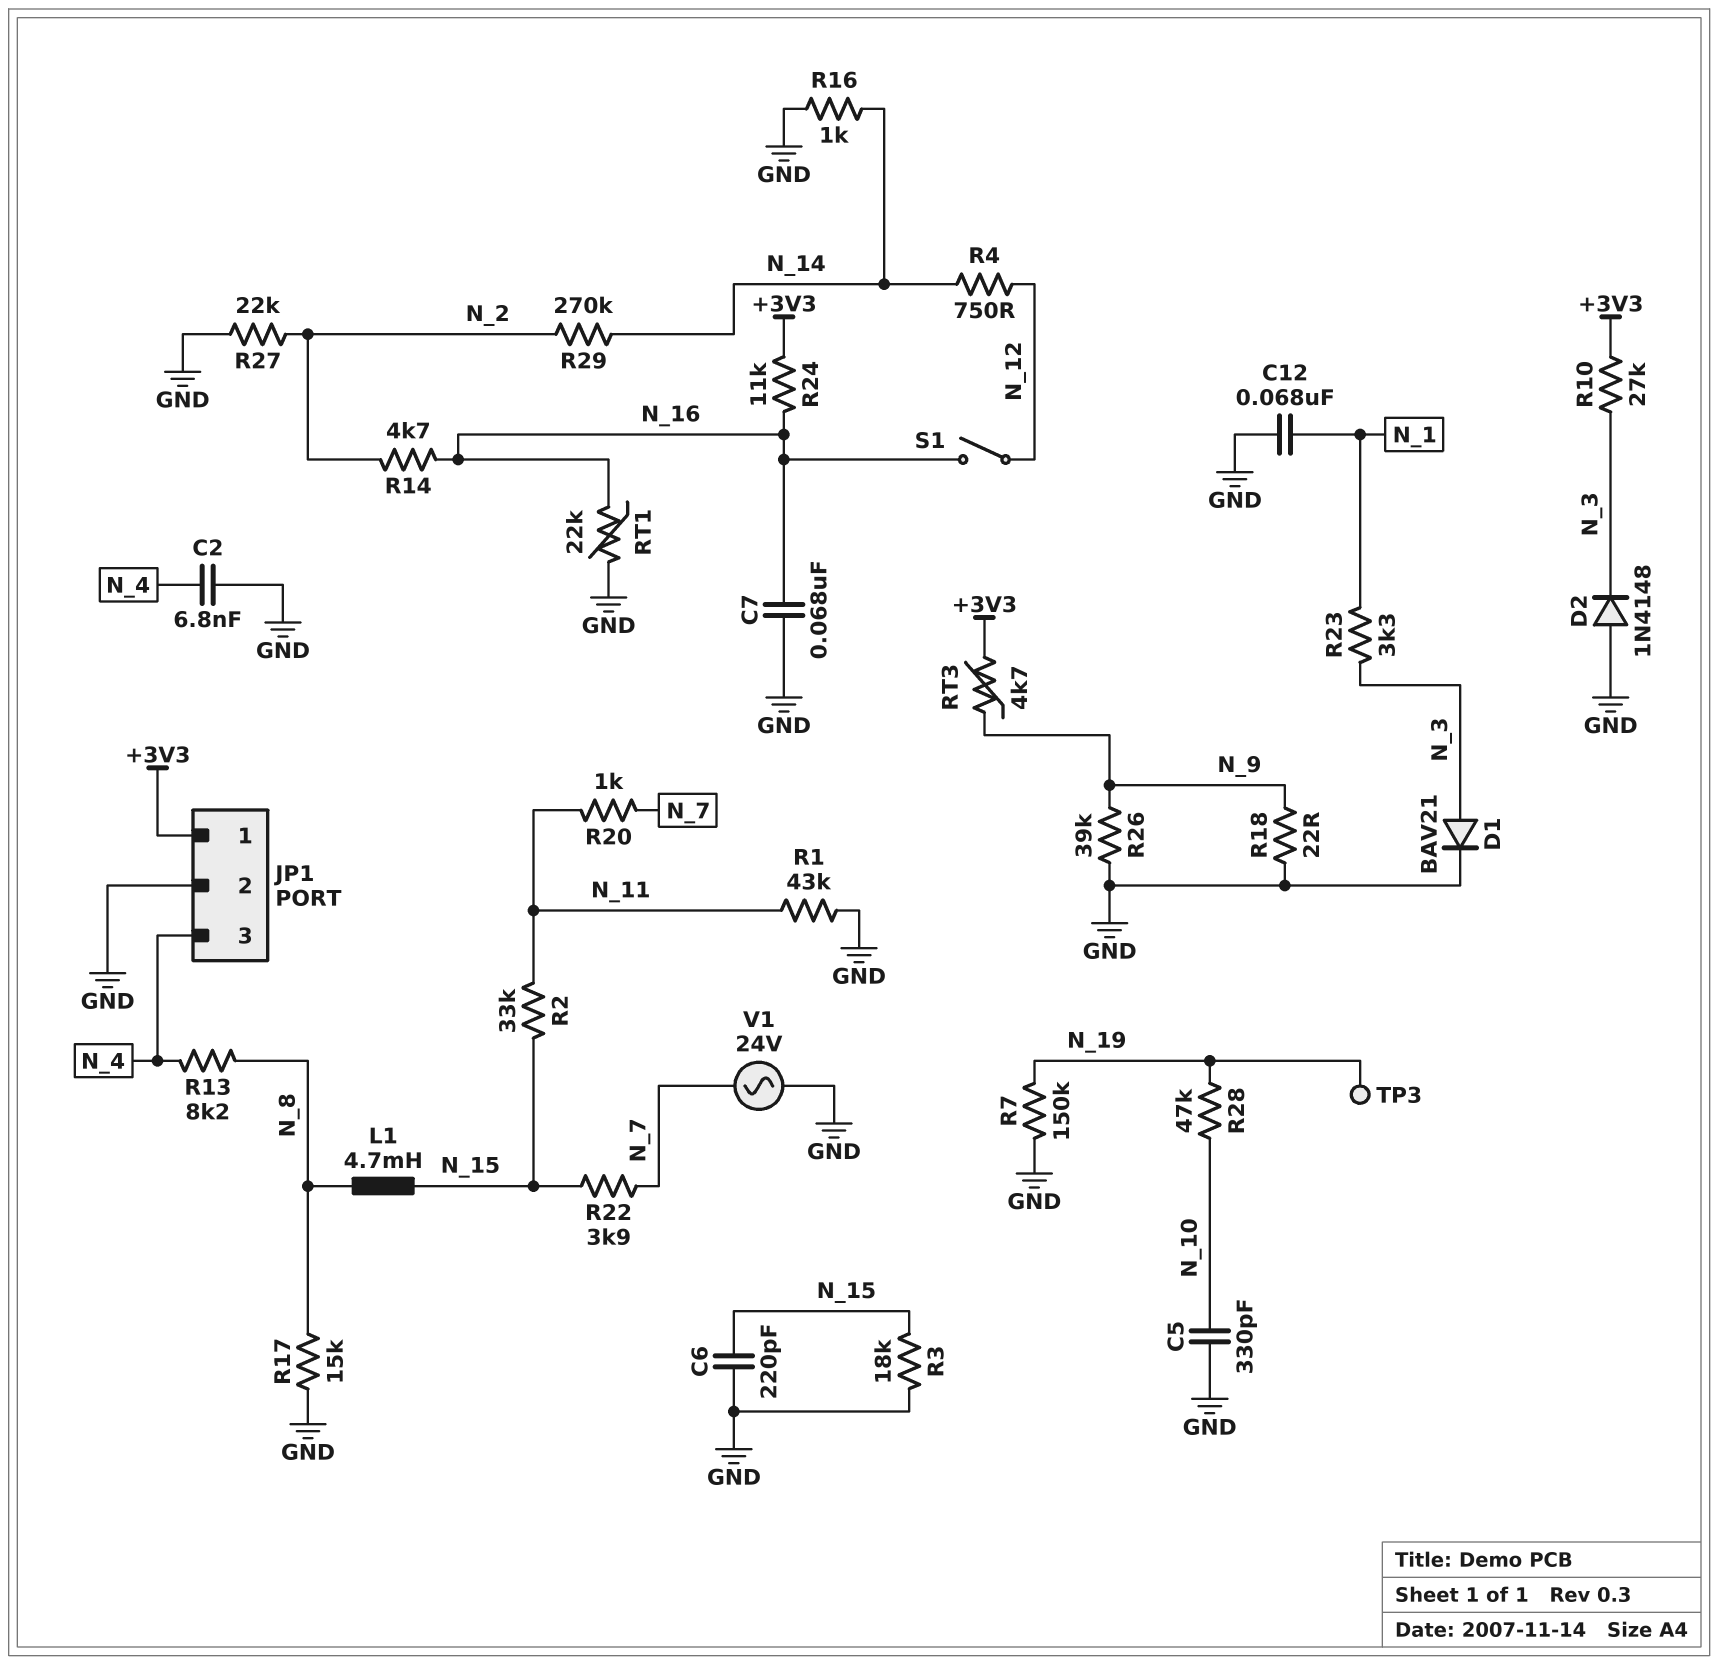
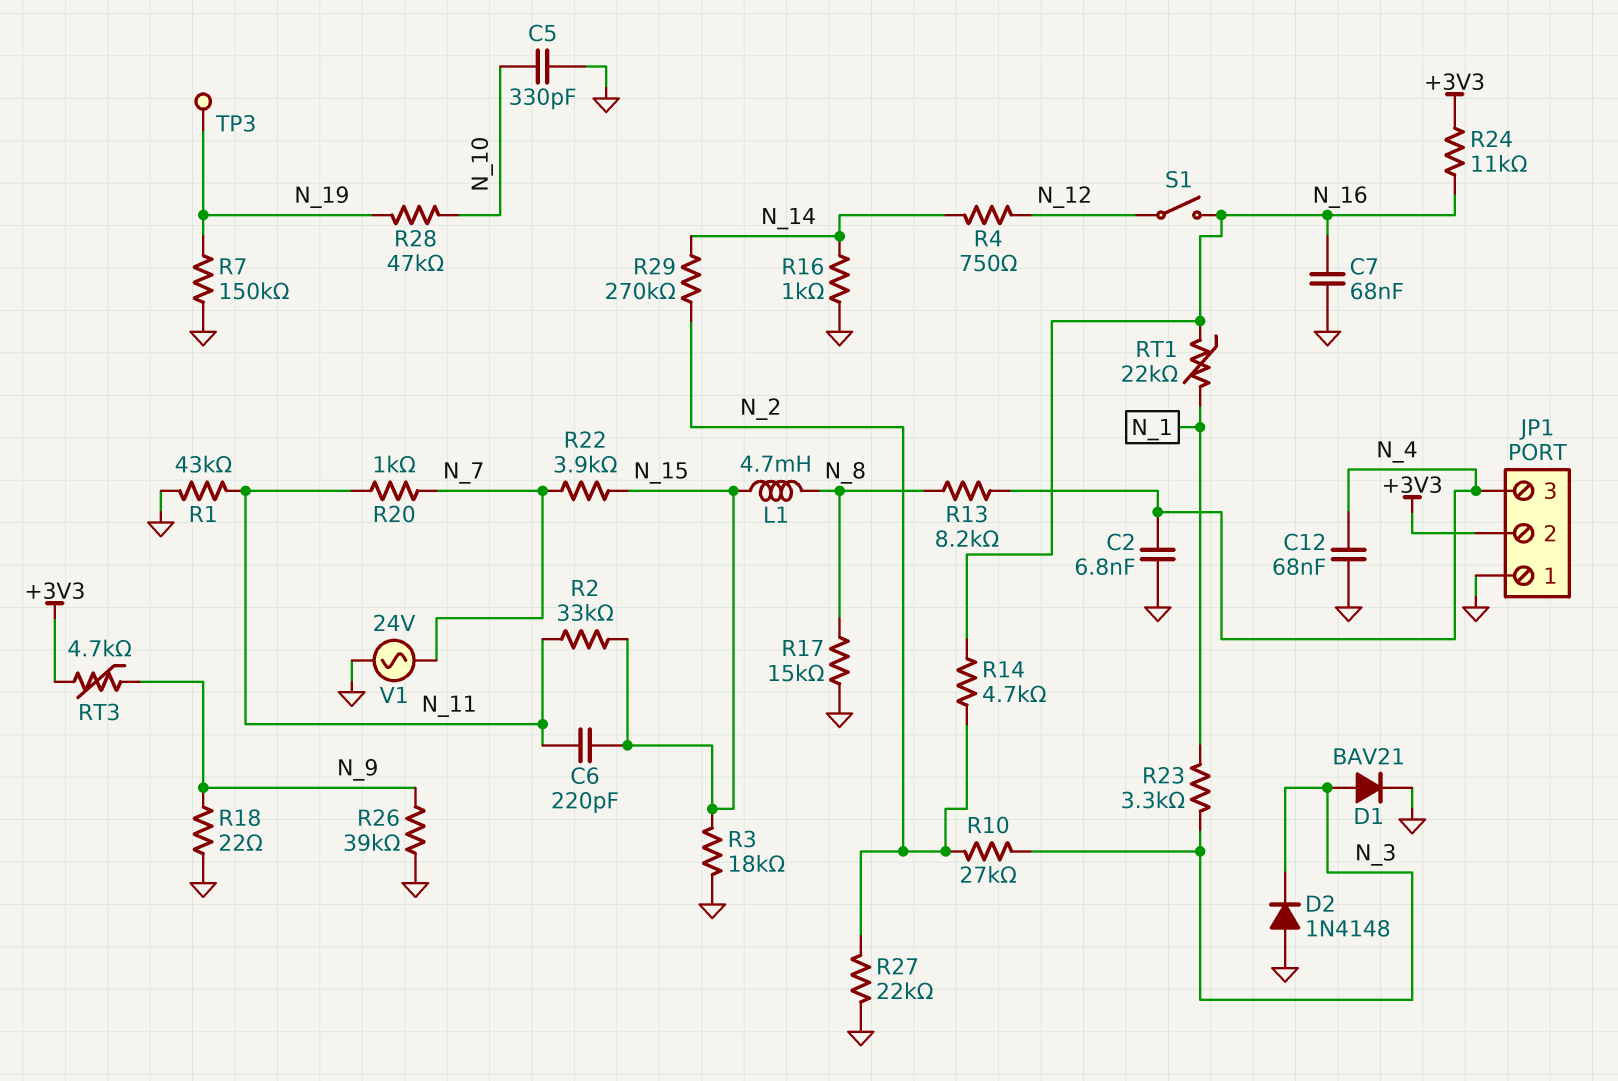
C6: 220pF (GND, N_15) -> 220pF (N_11, N_15)
C12: 68nF (GND, N_1) -> 68nF (GND, N_4)
JP1 pin 1: +3V3 -> GND
JP1 pin 2: GND -> +3V3
R10: 27k (+3V3, N_3) -> 27k (N_2, N_3)
RT1: 22k (GND, N_16) -> 22k (N_1, N_16)

